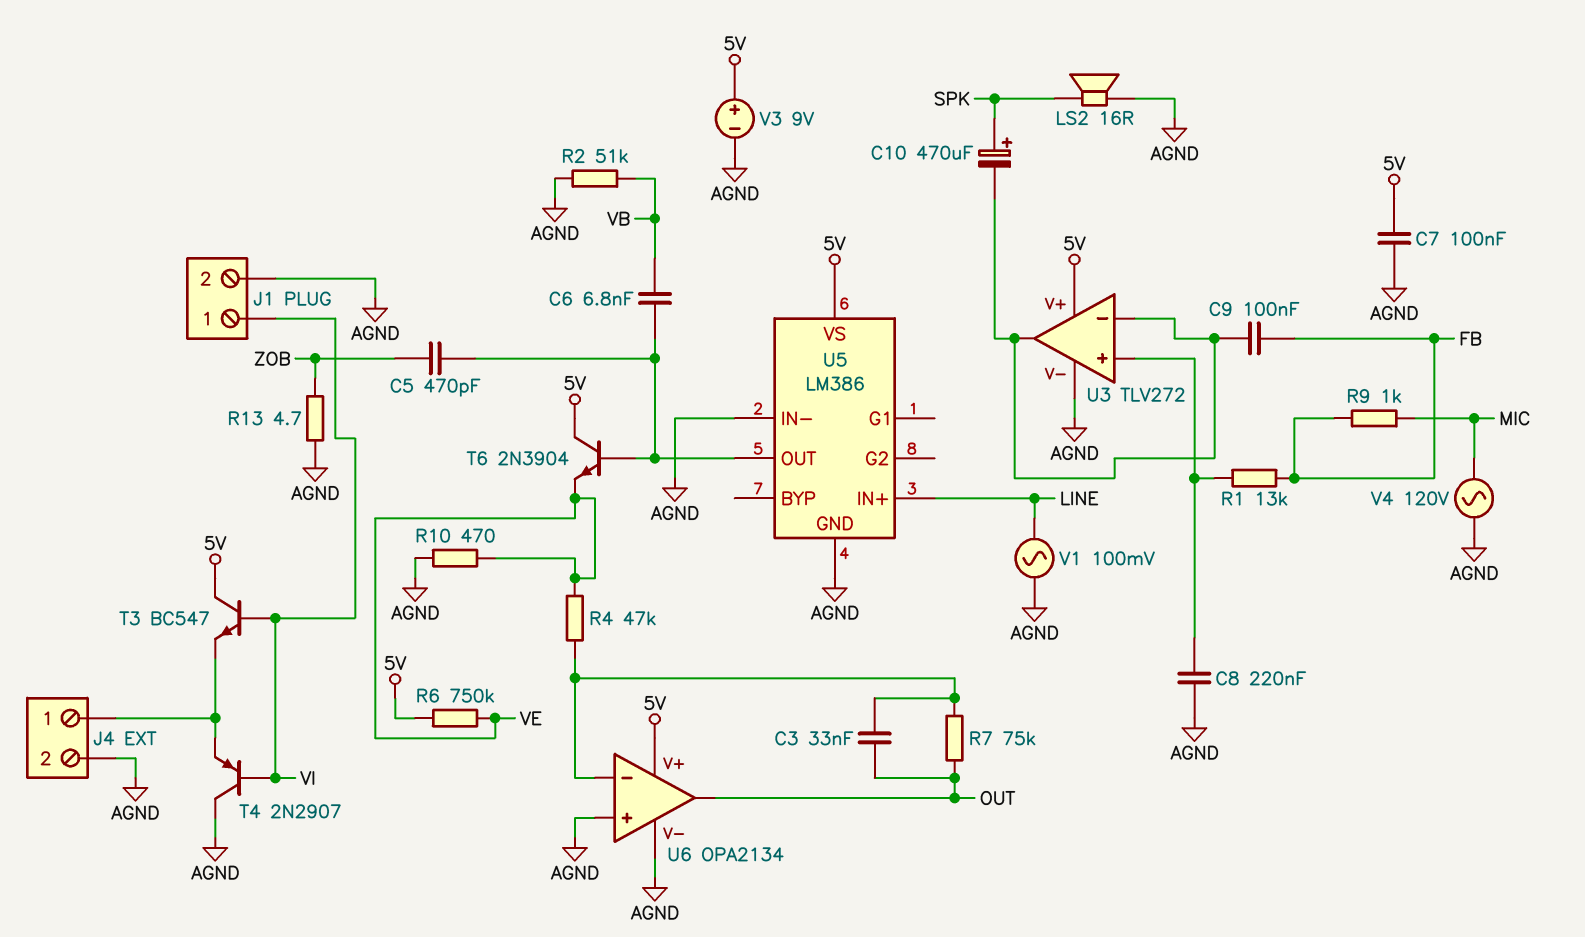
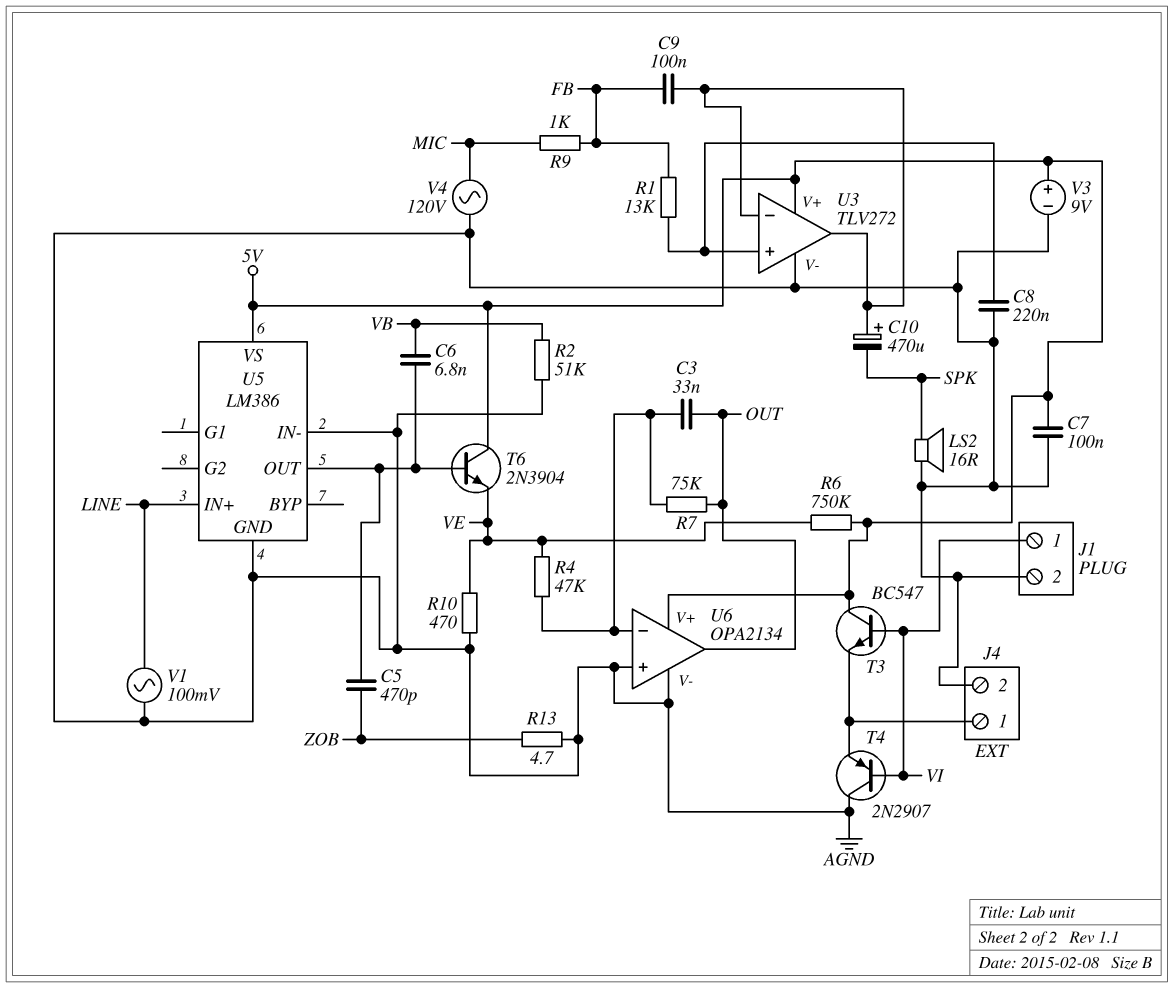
C10: 470uF (plus SPK, minus U3/in-) -> 470uF (plus U3/in-, minus SPK)

